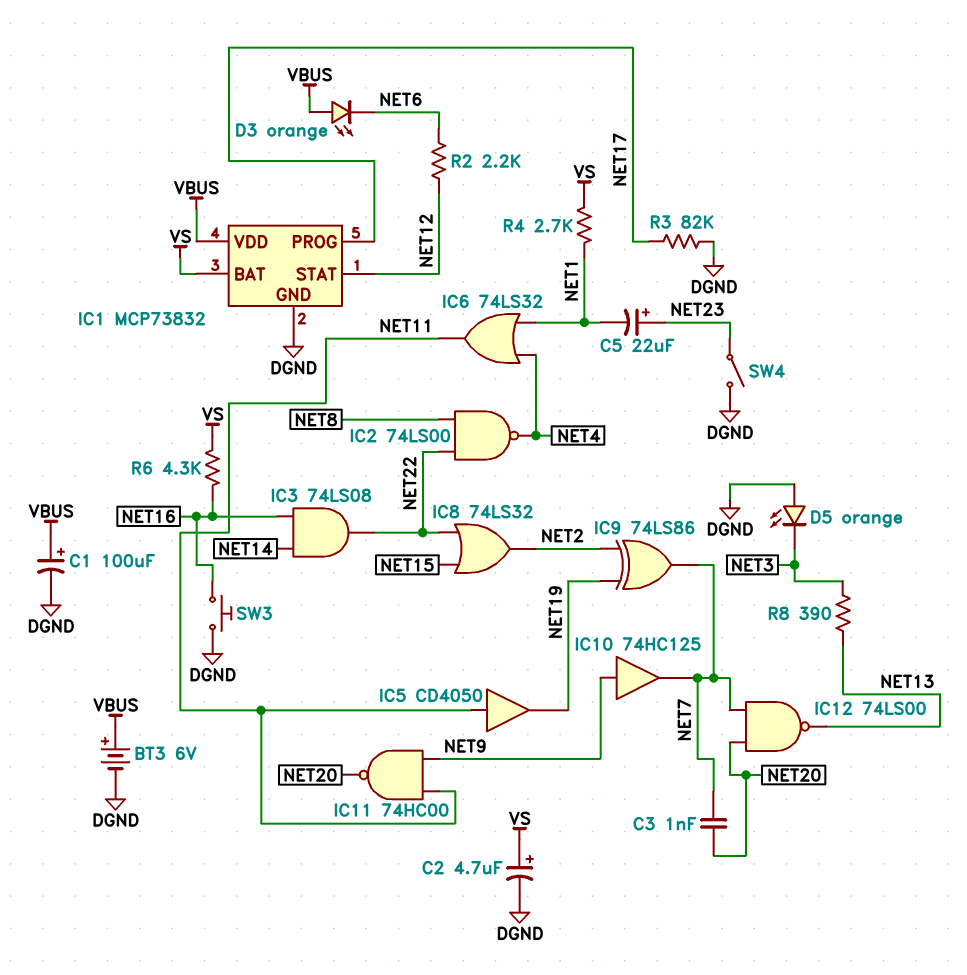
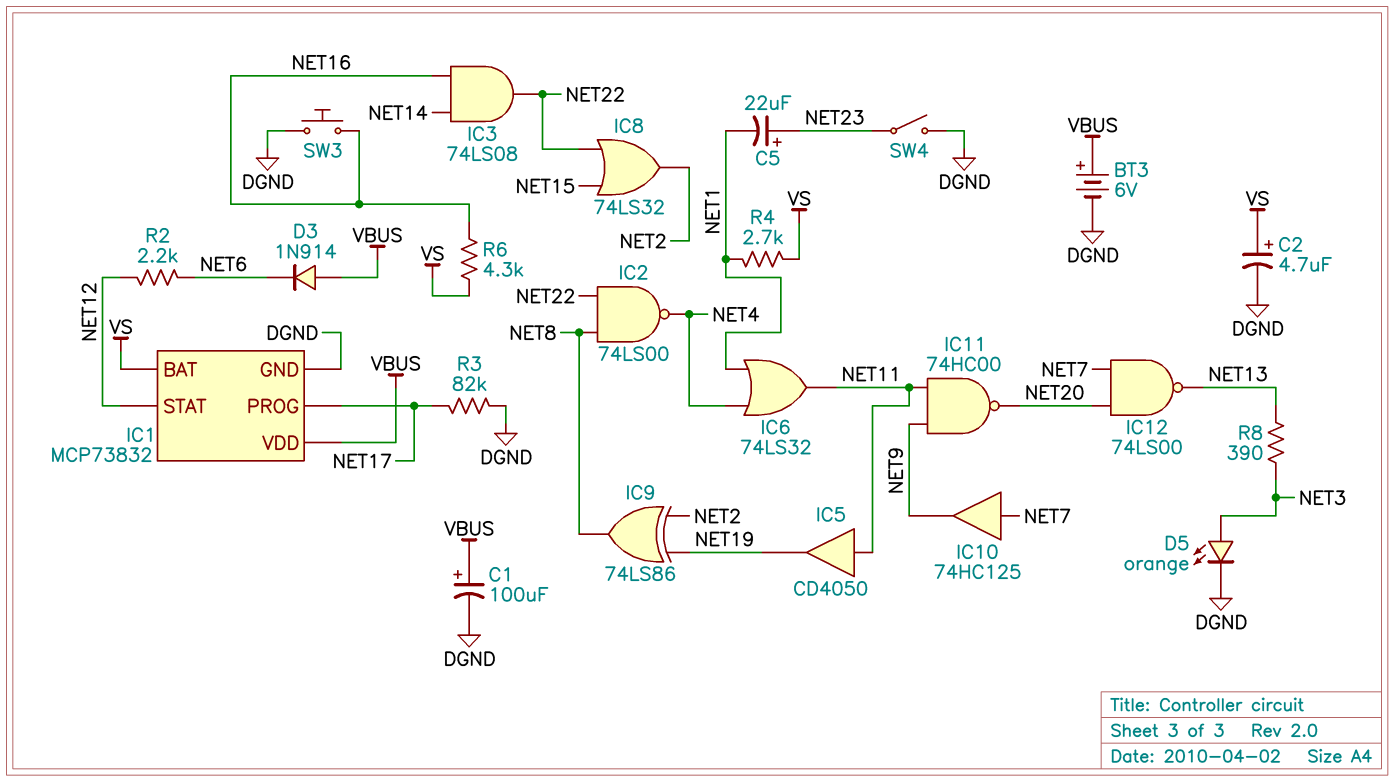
C3: 1nF (NET7, NET20) -> none
D3: LED orange (A VBUS, K NET6) -> diode 1N914 (A VBUS, K NET6)
D5: LED orange (A DGND, K NET3) -> LED orange (A NET3, K DGND)
IC9: XOR 74LS86 (in NET2, in NET19, out NET7) -> XOR 74LS86 (in NET2, in NET19, out NET8)
IC10: buffer 74HC125 (in NET9, out NET7) -> buffer 74HC125 (in NET7, out NET9)

